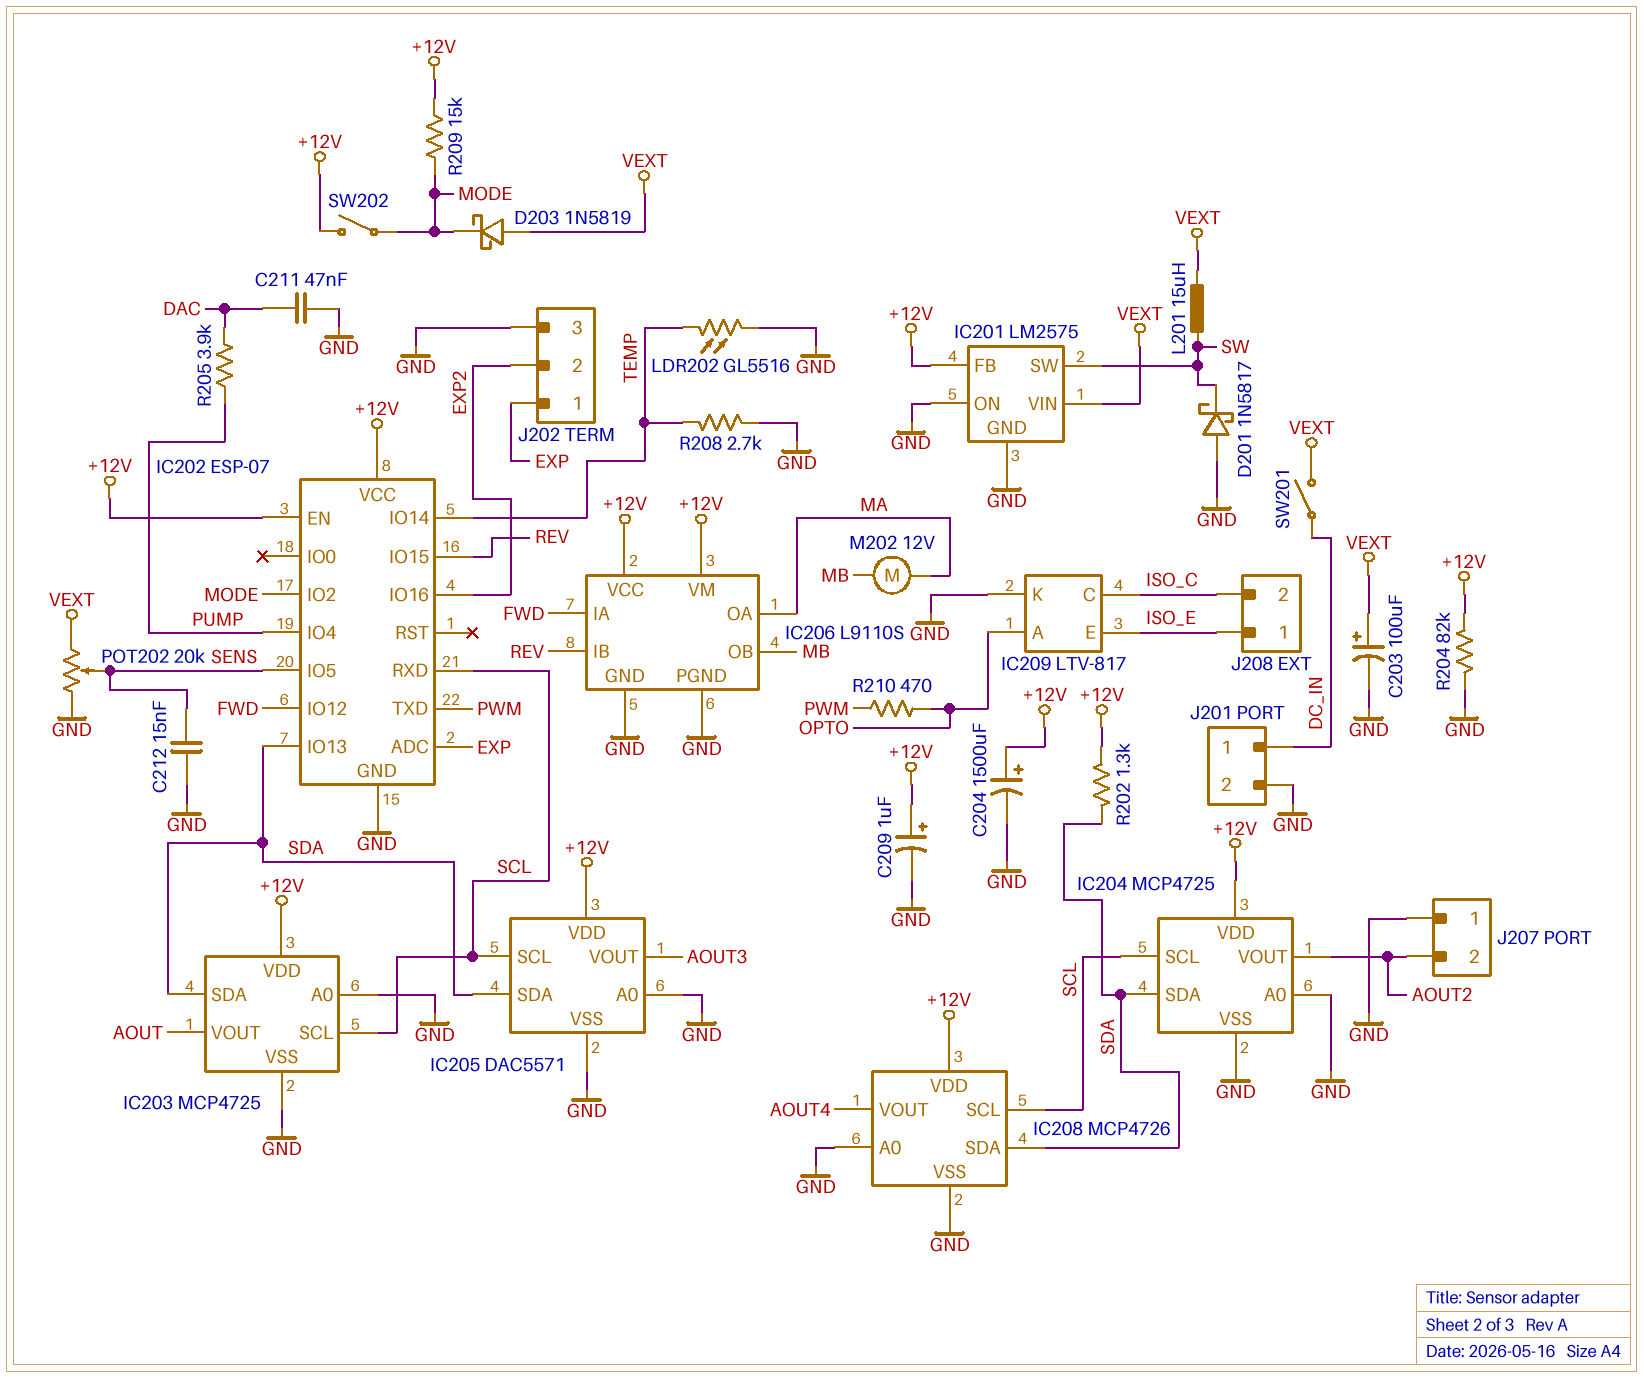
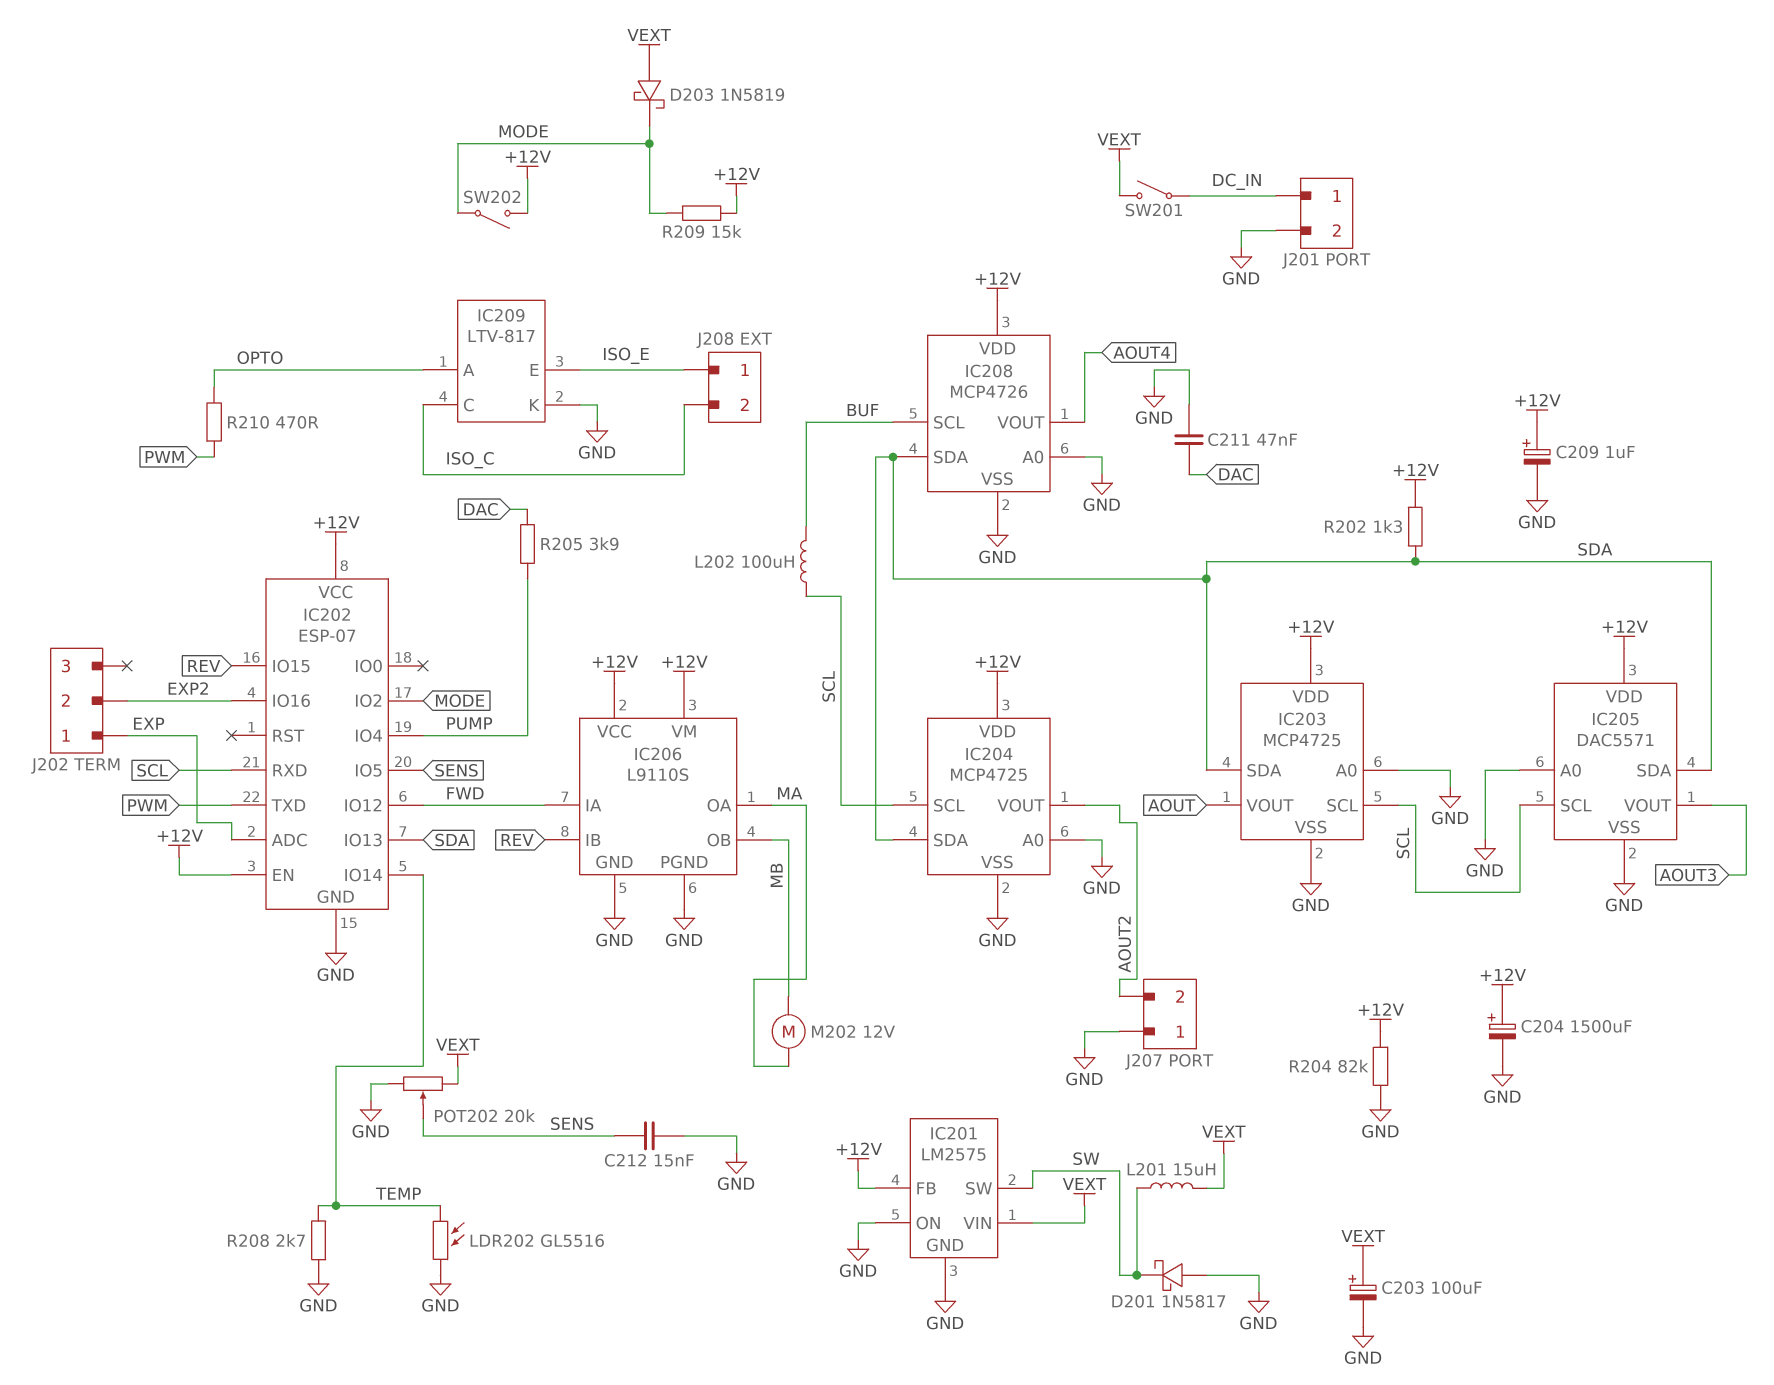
IC208 pin SCL: SCL -> BUF
J202 pin 3: GND -> none
L202: none -> 100uH (BUF, SCL)

